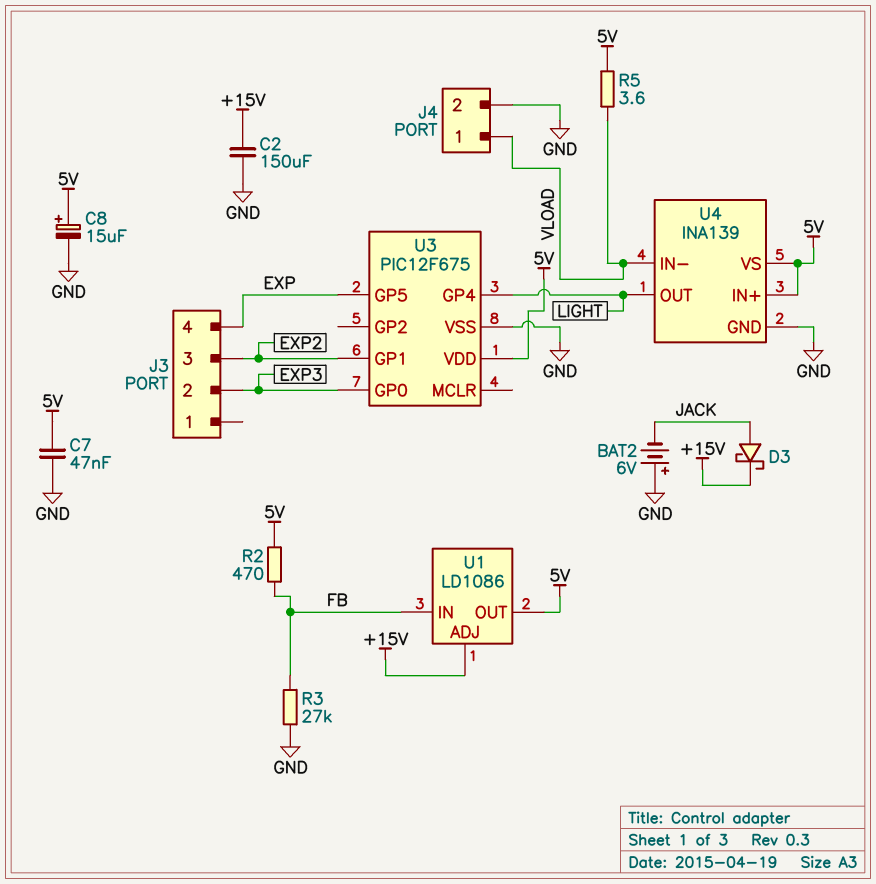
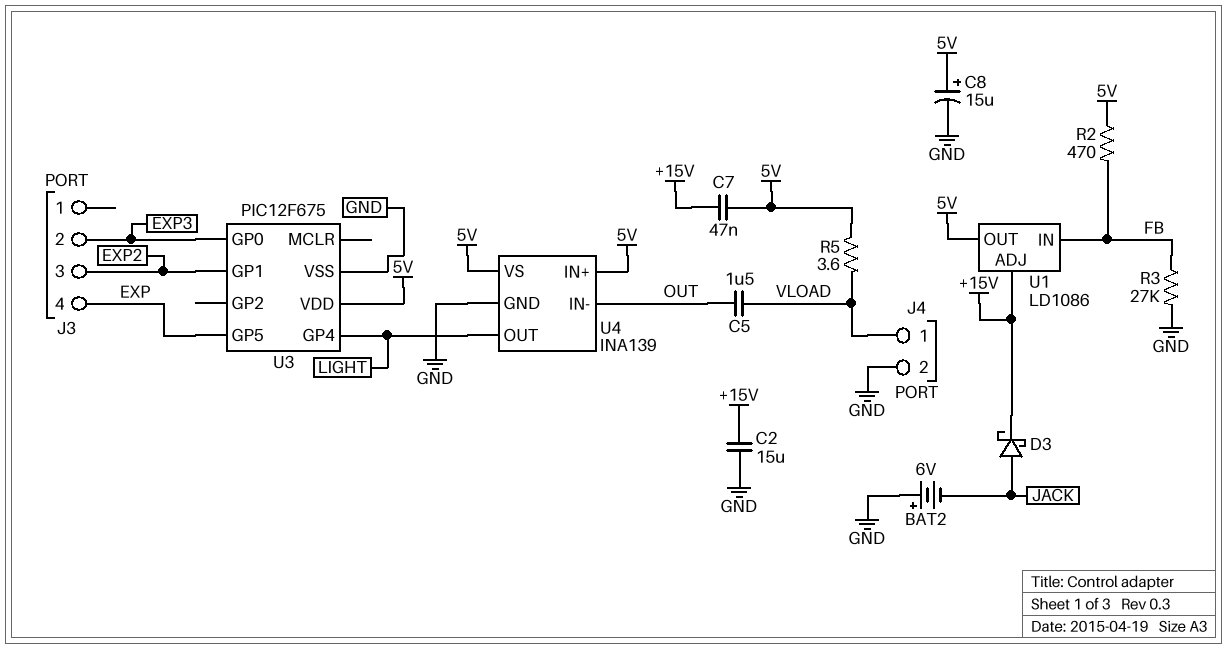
C2: 150uF (+15V, GND) -> 15uF (+15V, GND)
C5: none -> 1.5uF (OUT, VLOAD)
C7: 47nF (5V, GND) -> 47nF (+15V, 5V)
U4 pin IN-: VLOAD -> OUT

